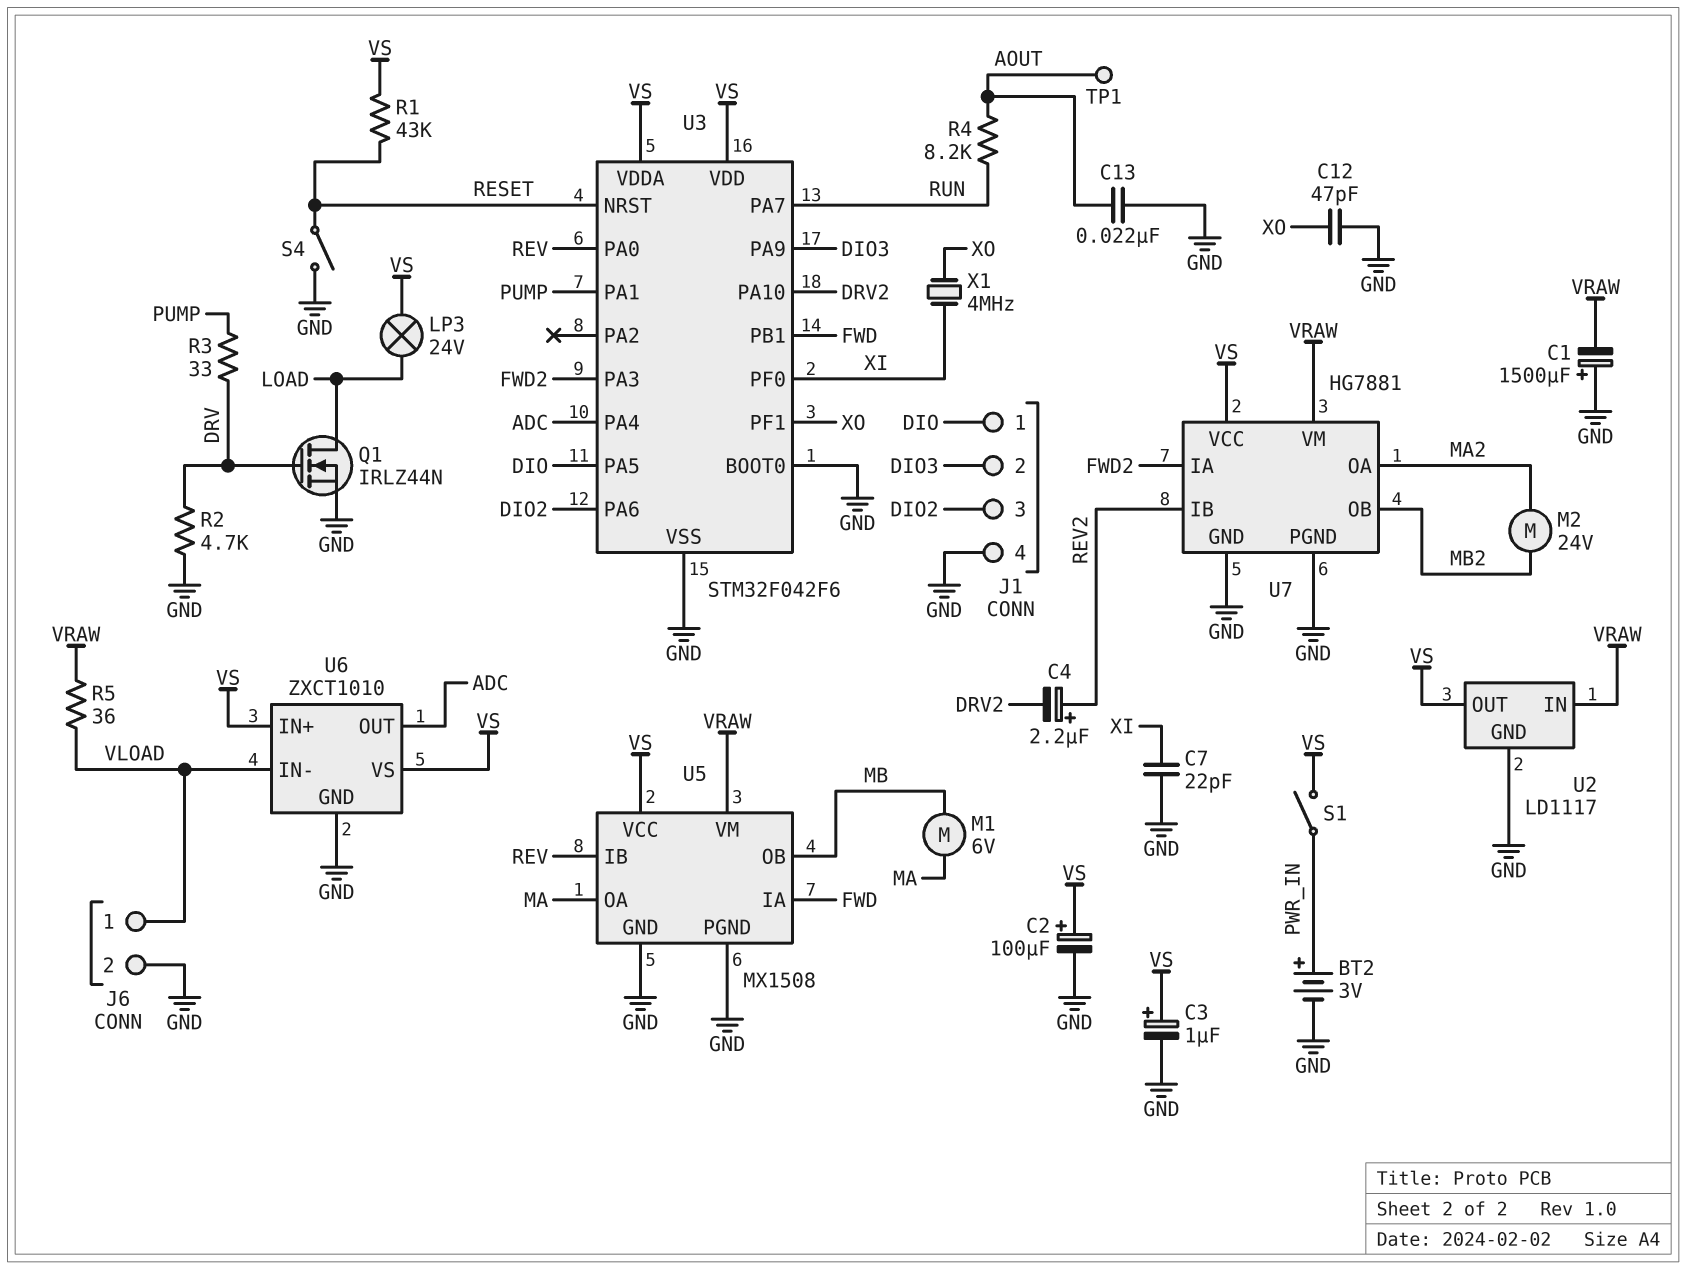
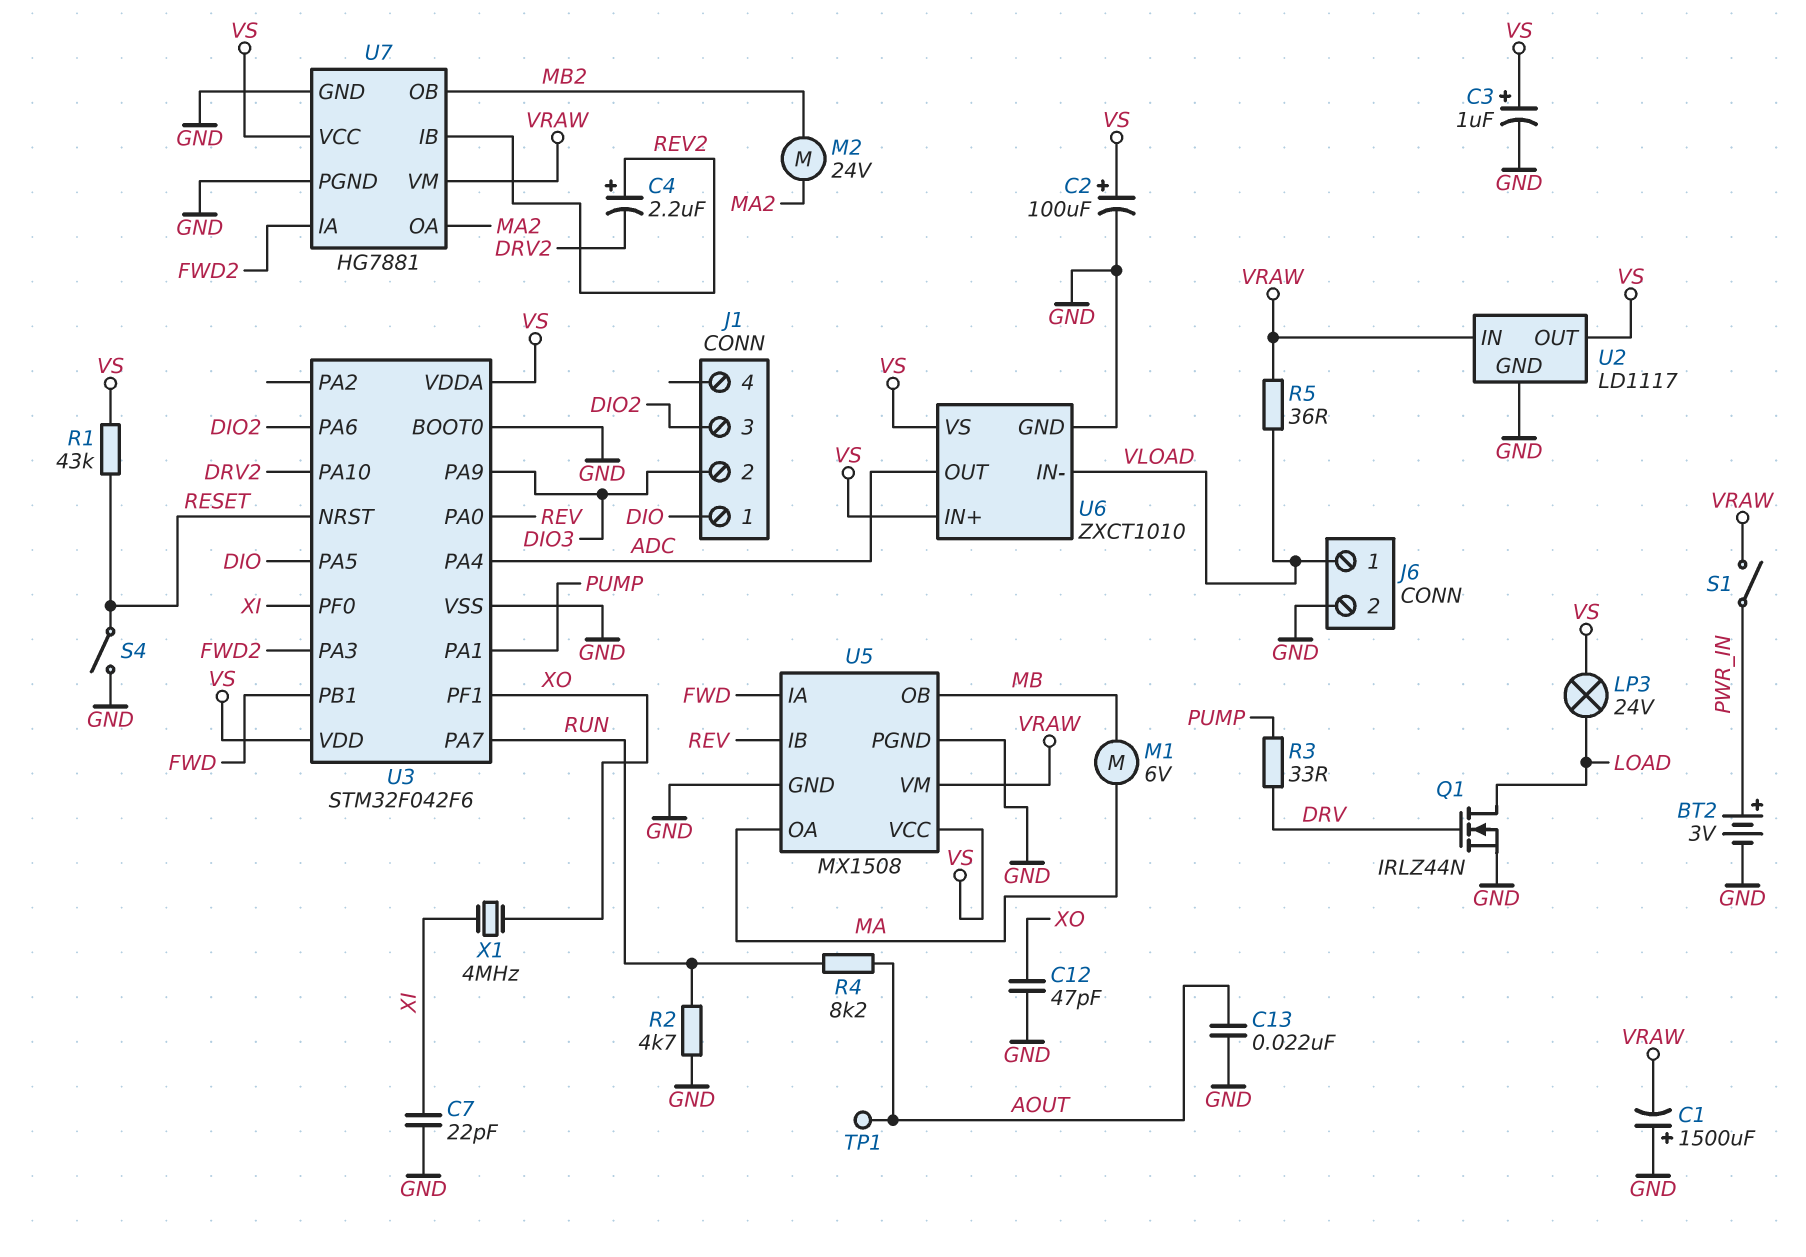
J1 pin 4: GND -> none
R2: 4.7k (DRV, GND) -> 4.7k (GND, RUN)
S1: switch (PWR_IN, VS) -> switch (PWR_IN, VRAW)

